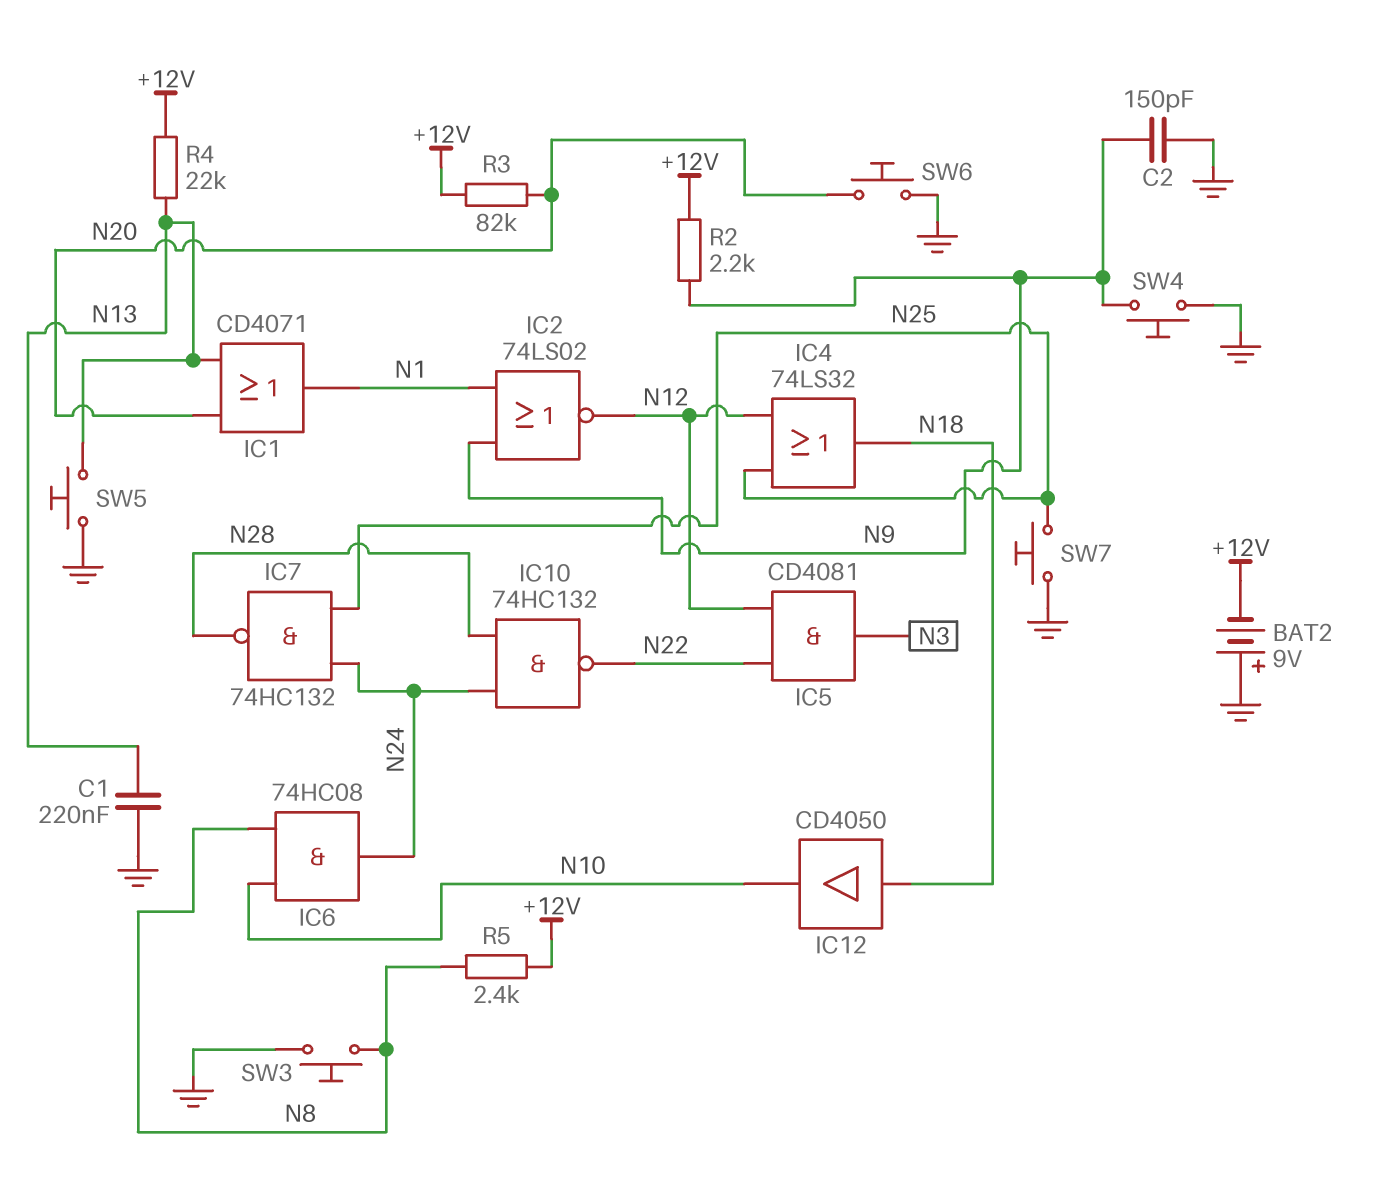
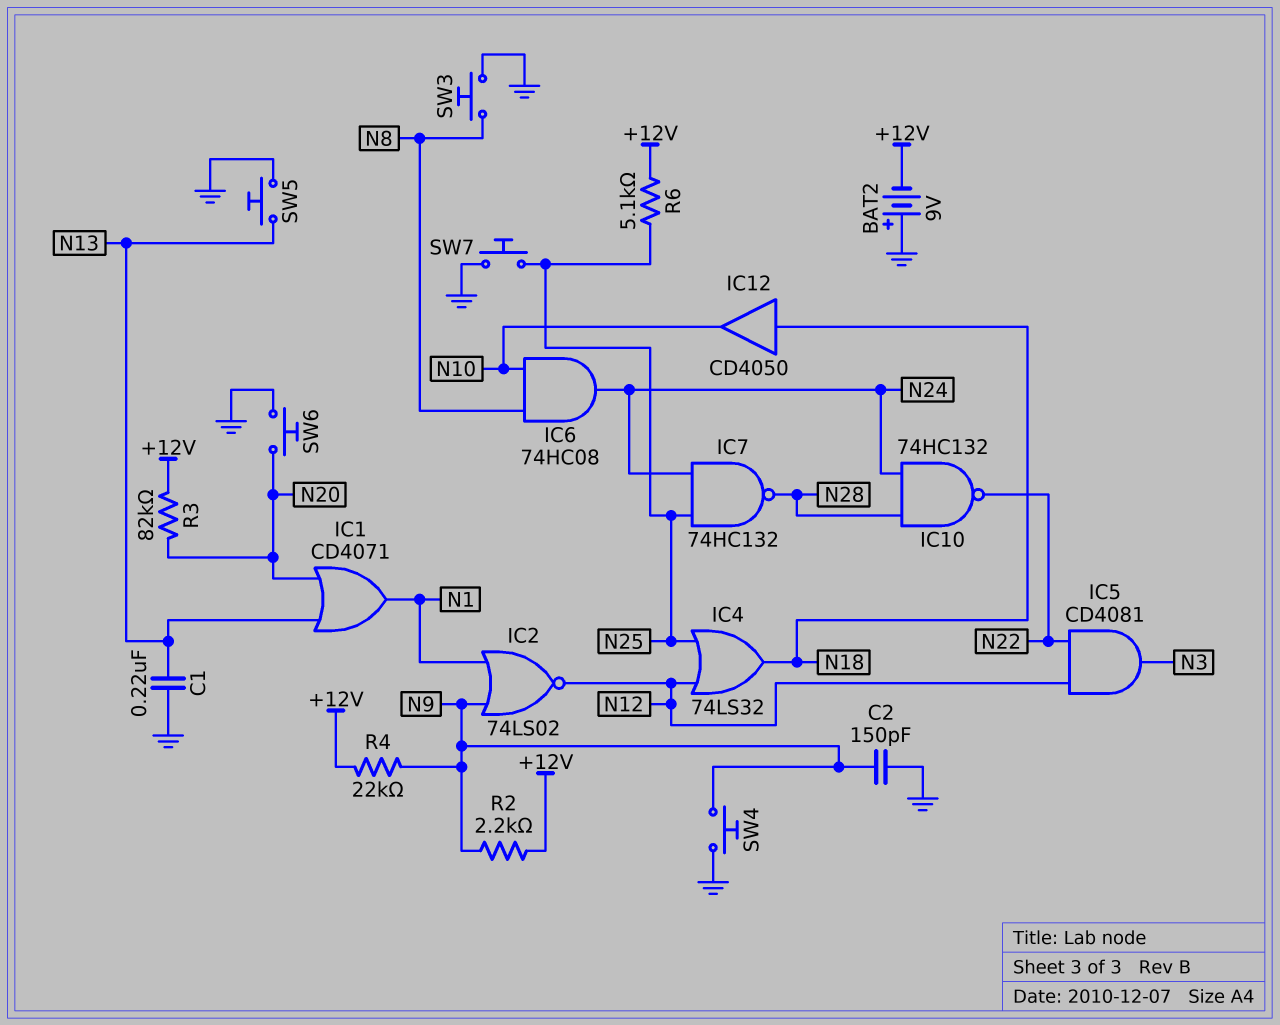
R4: 22k (+12V, N13) -> 22k (+12V, N9)
R5: 2.4k (+12V, N8) -> none
R6: none -> 5.1k (+12V, N25)

